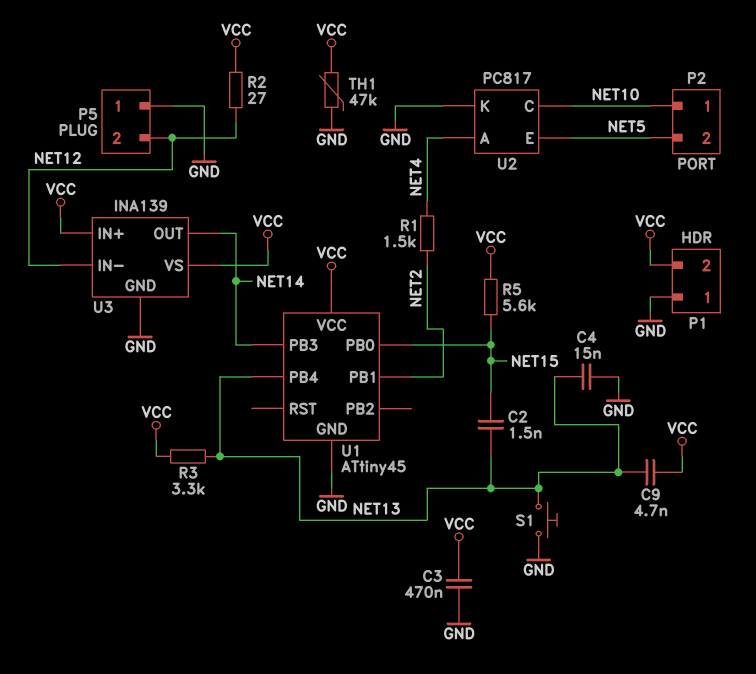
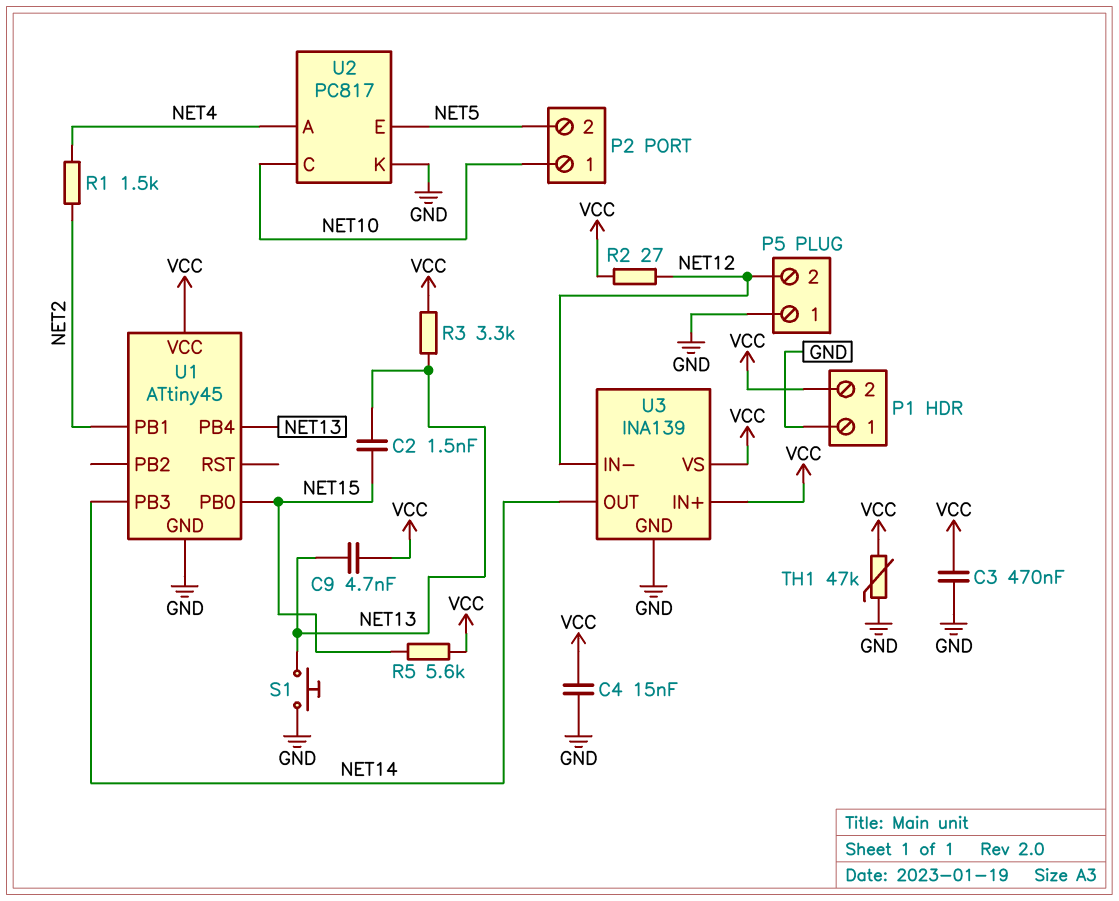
C4: 15nF (GND, NET13) -> 15nF (GND, VCC)

